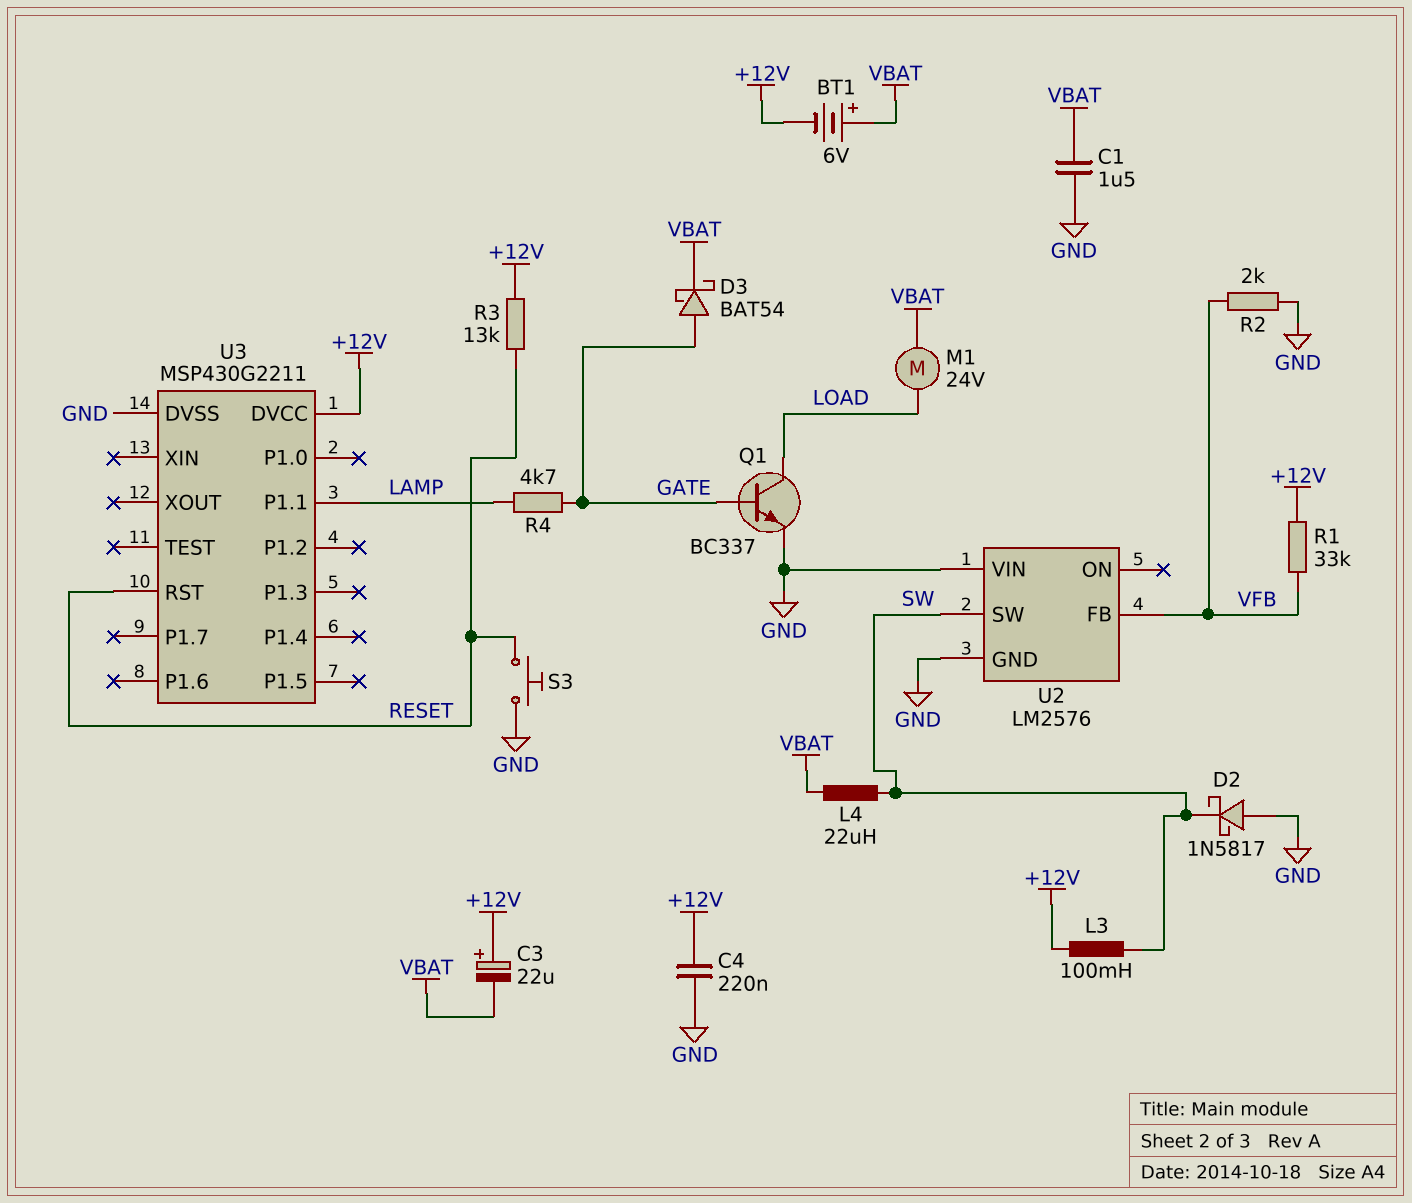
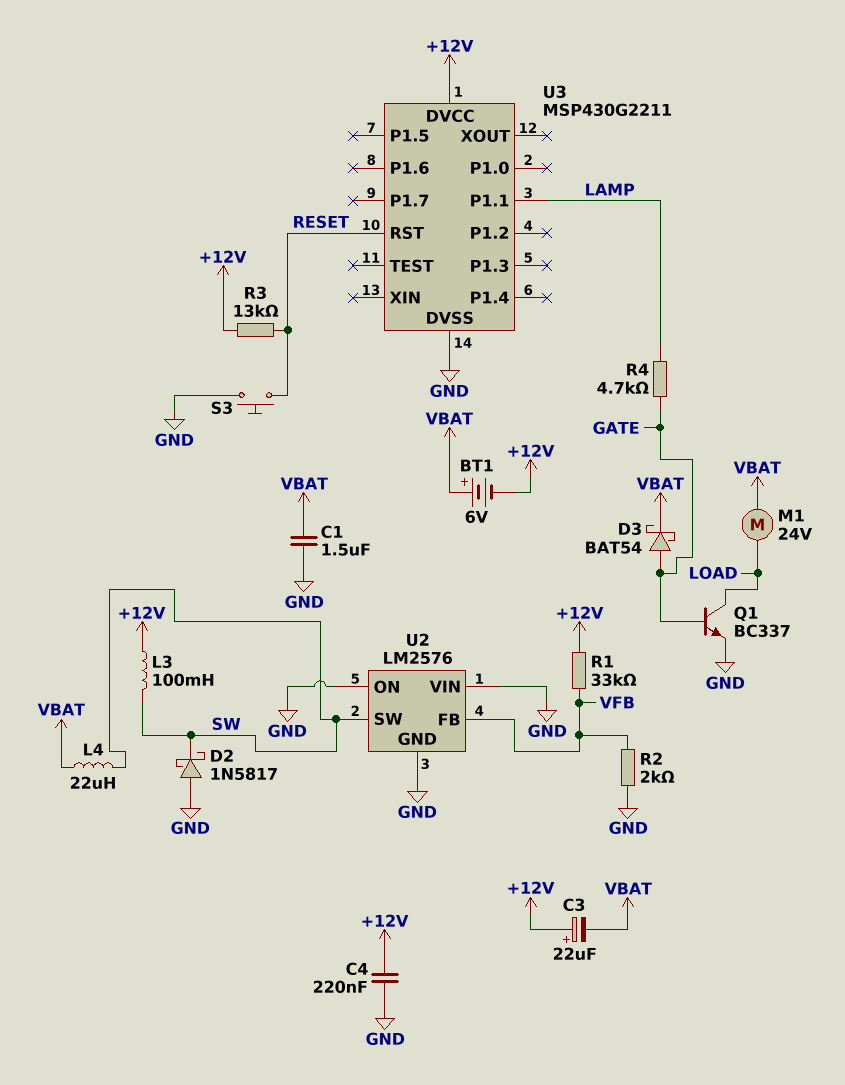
U2 pin ON: none -> GND

